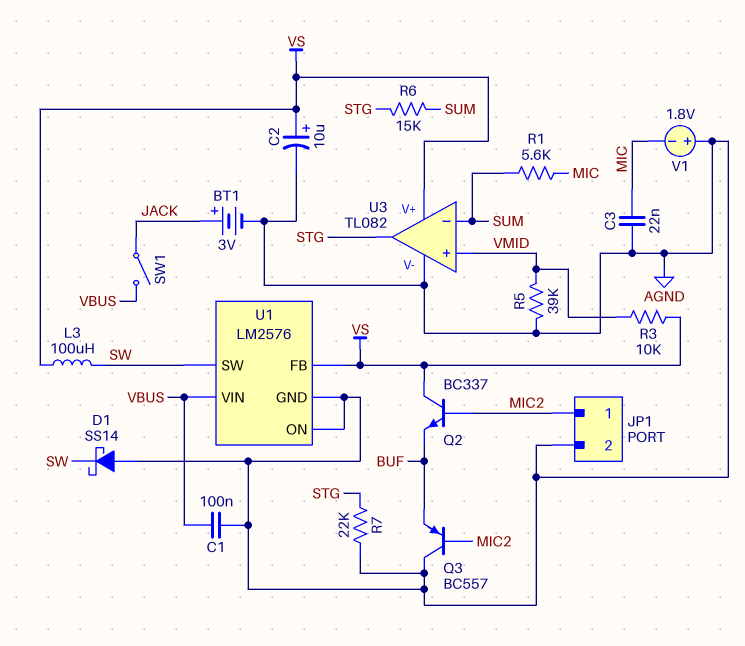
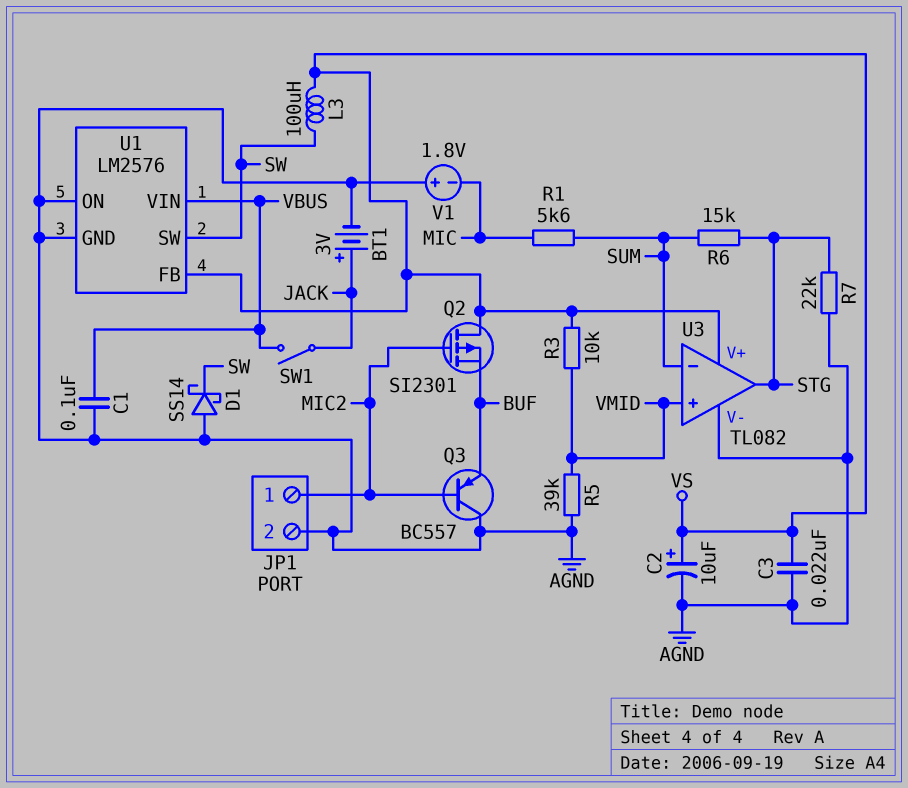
C3: 22nF (AGND, MIC) -> 22nF (AGND, VS)
Q2: NPN BC337 (B MIC2, C VS, E BUF) -> PMOS SI2301 (G MIC2, D VS, S BUF)

